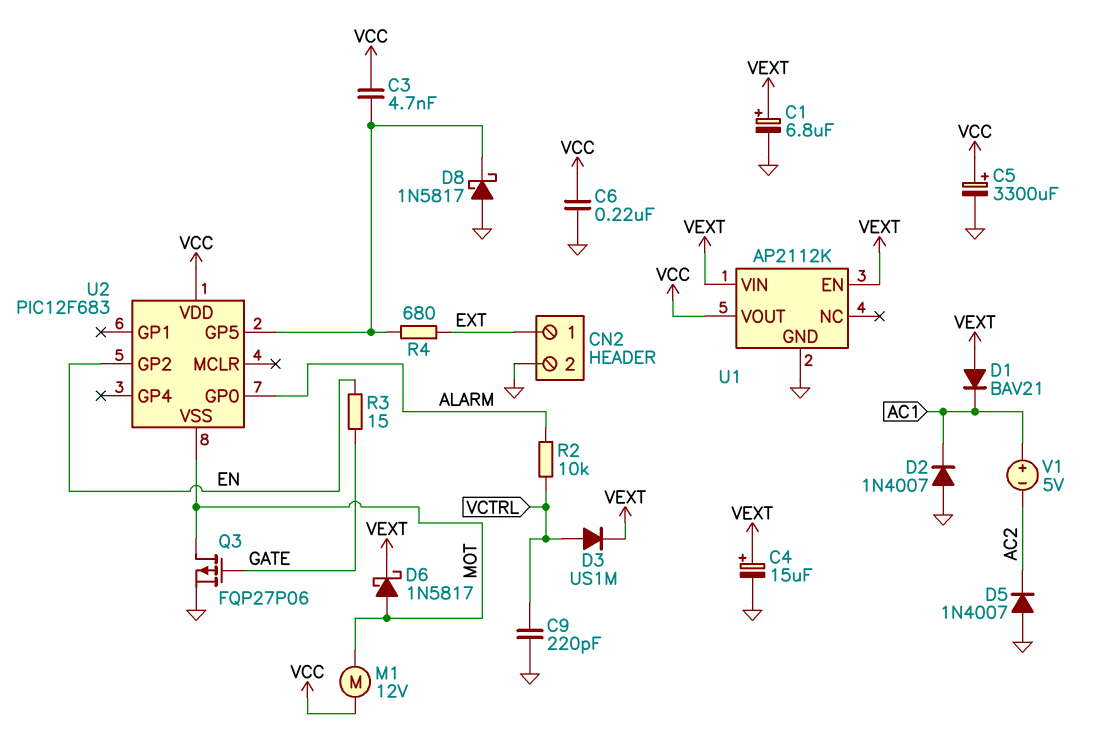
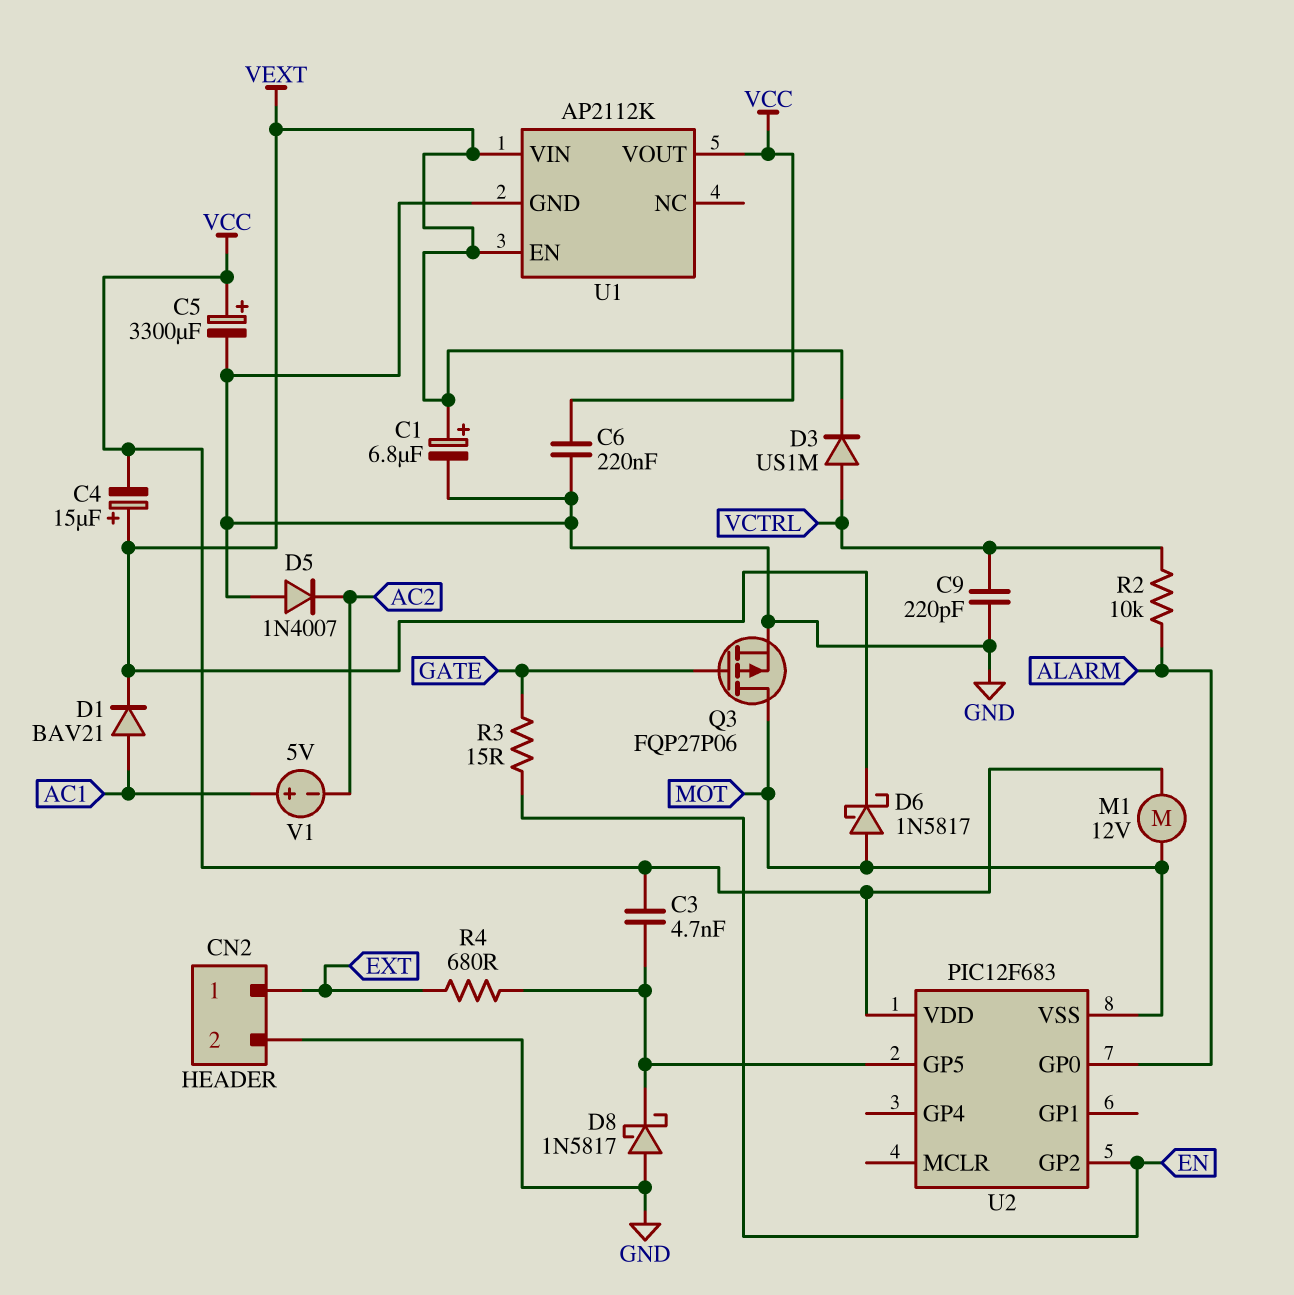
C4: 15uF (plus VEXT, minus GND) -> 15uF (plus VEXT, minus VCC)
D1: diode BAV21 (A VEXT, K AC1) -> diode BAV21 (A AC1, K VEXT)
D2: diode 1N4007 (A GND, K AC1) -> none

